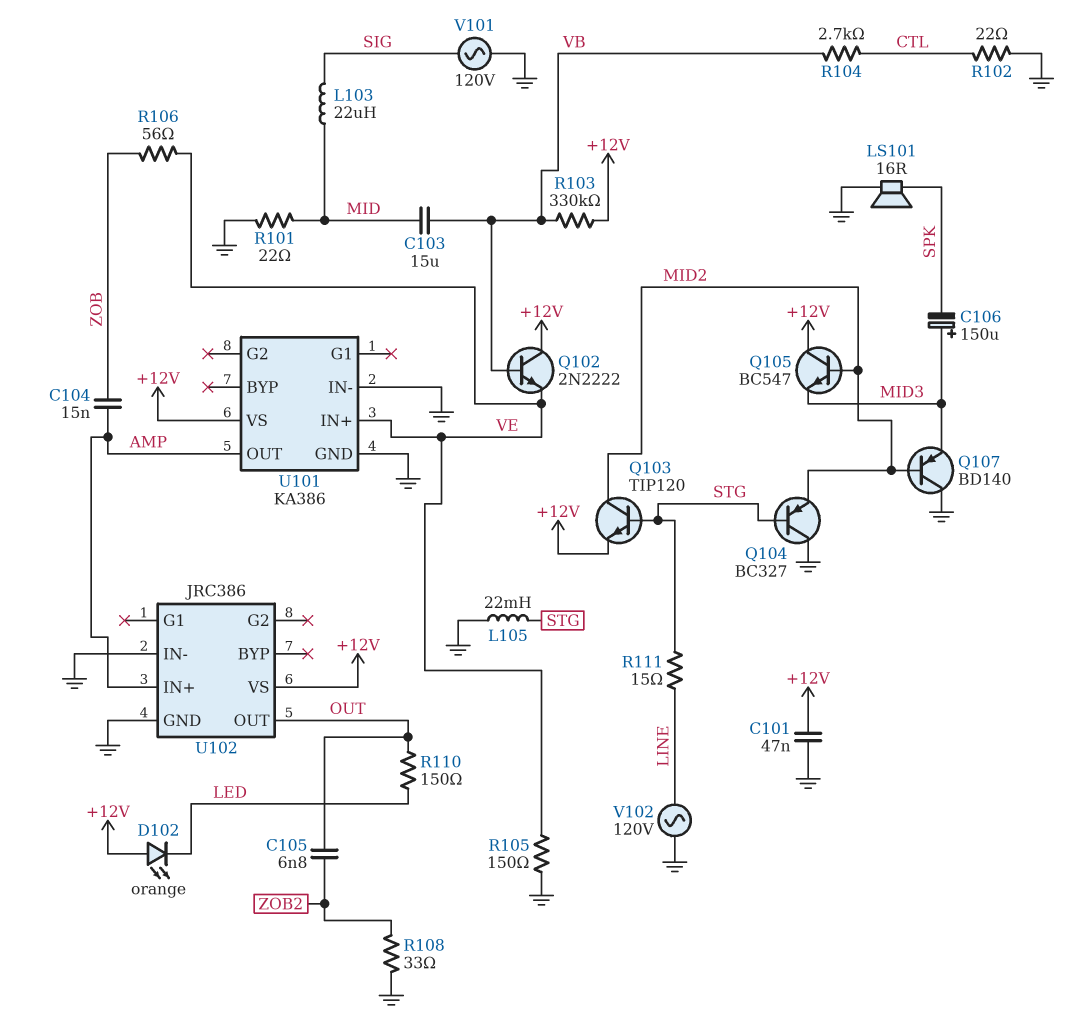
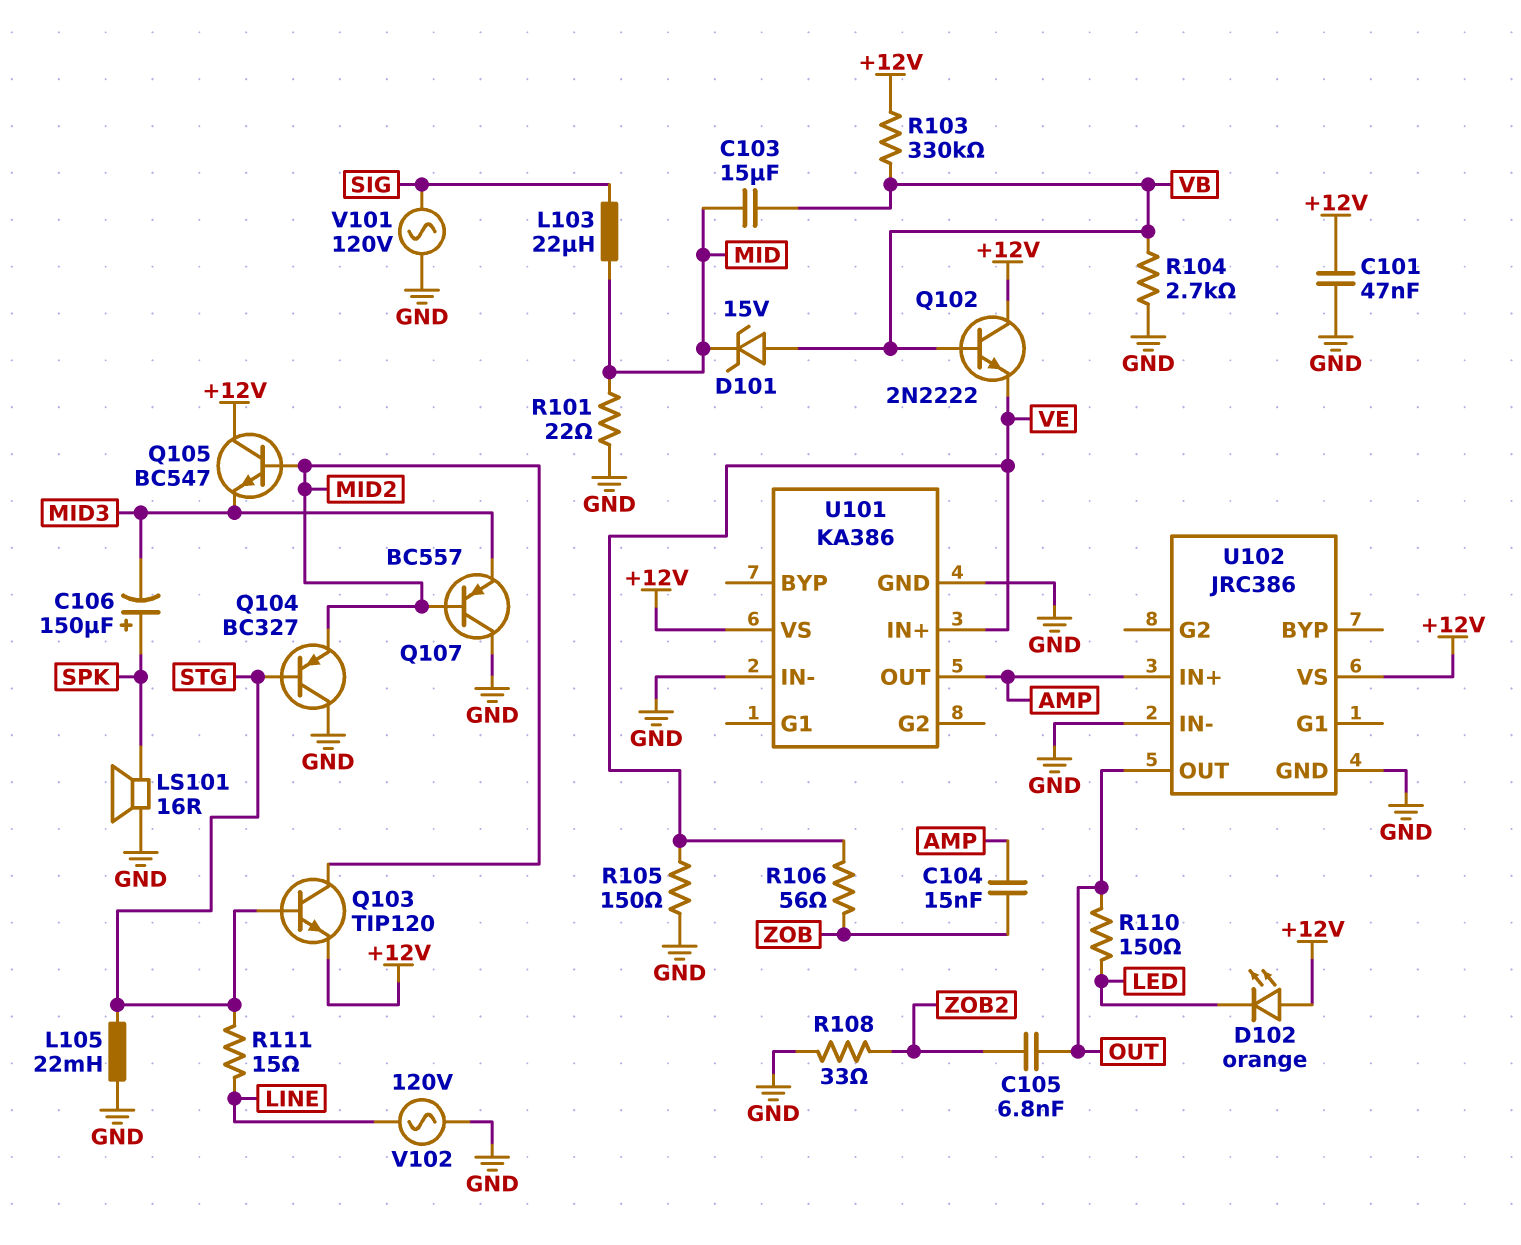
C106: 150uF (plus MID3, minus SPK) -> 150uF (plus SPK, minus MID3)
D101: none -> zener 15V (A VB, K MID)
Q107: PNP BD140 (B MID2, C GND, E MID3) -> PNP BC557 (B MID2, C GND, E MID3)
R102: 22 (CTL, GND) -> none
R104: 2.7k (CTL, VB) -> 2.7k (GND, VB)

